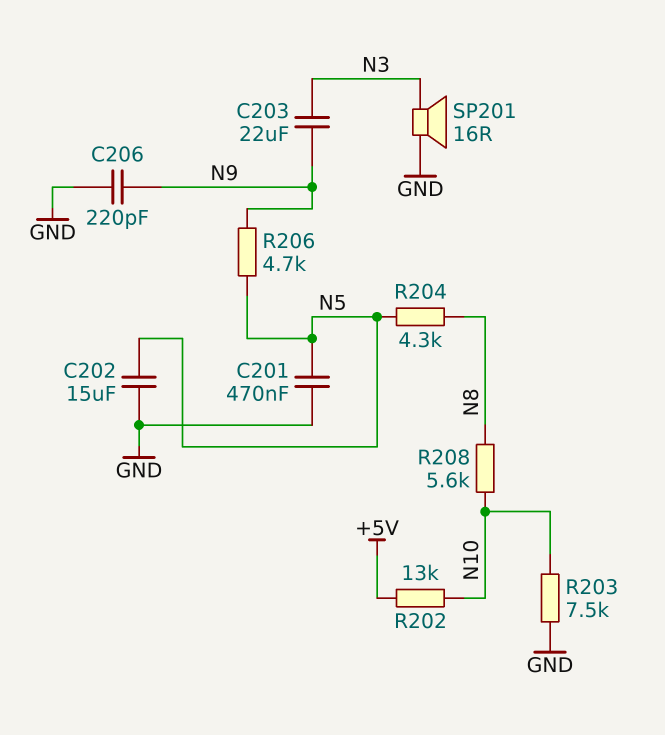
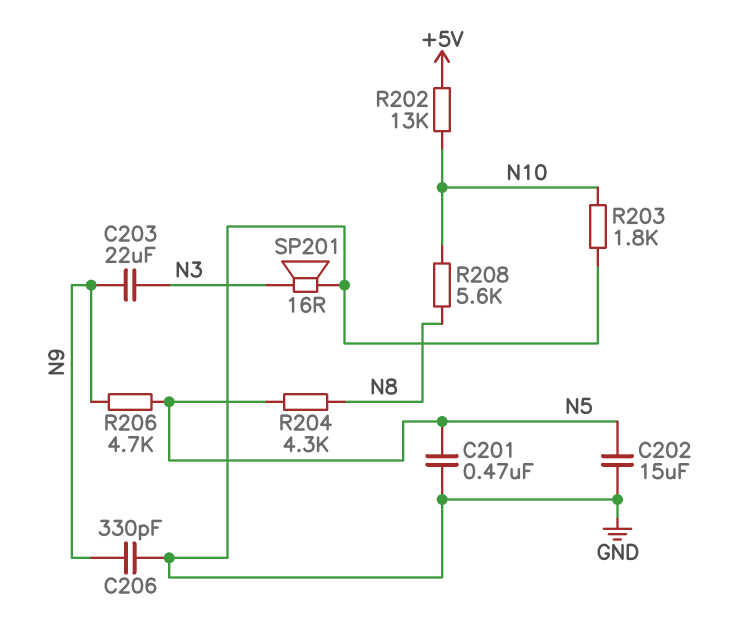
C206: 220pF (GND, N9) -> 330pF (GND, N9)
R203: 7.5k (GND, N10) -> 1.8k (GND, N10)

